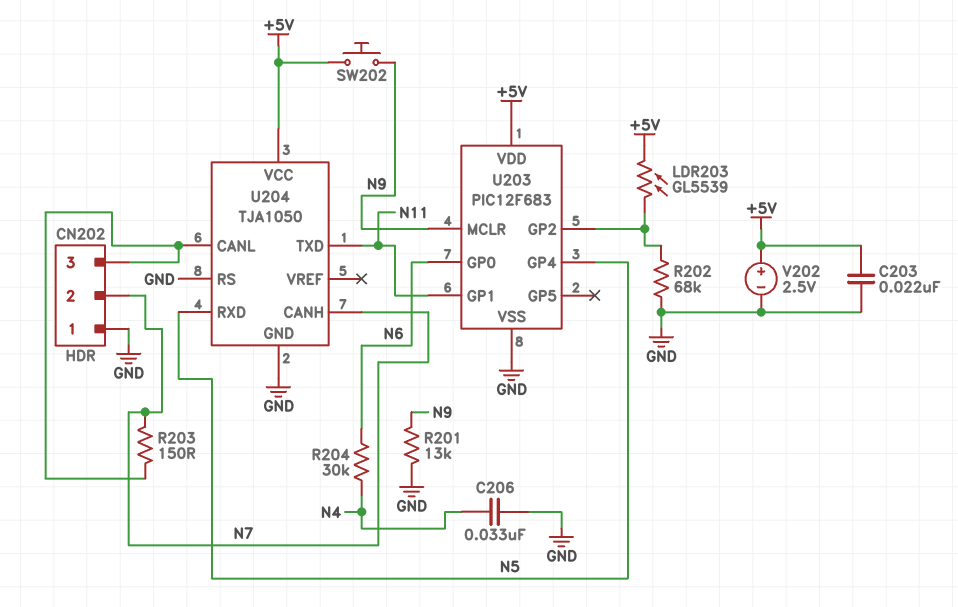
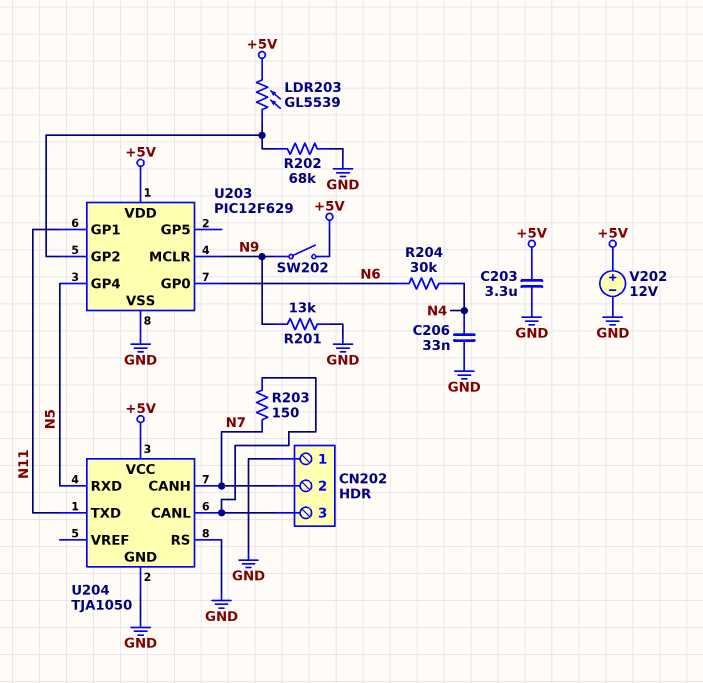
C203: 22nF (+5V, GND) -> 3.3uF (+5V, GND)
SW202: button (+5V, N9) -> switch (+5V, N9)
U203: PIC12F683 -> PIC12F629
V202: 2.5V (plus +5V, minus GND) -> 12V (plus +5V, minus GND)

